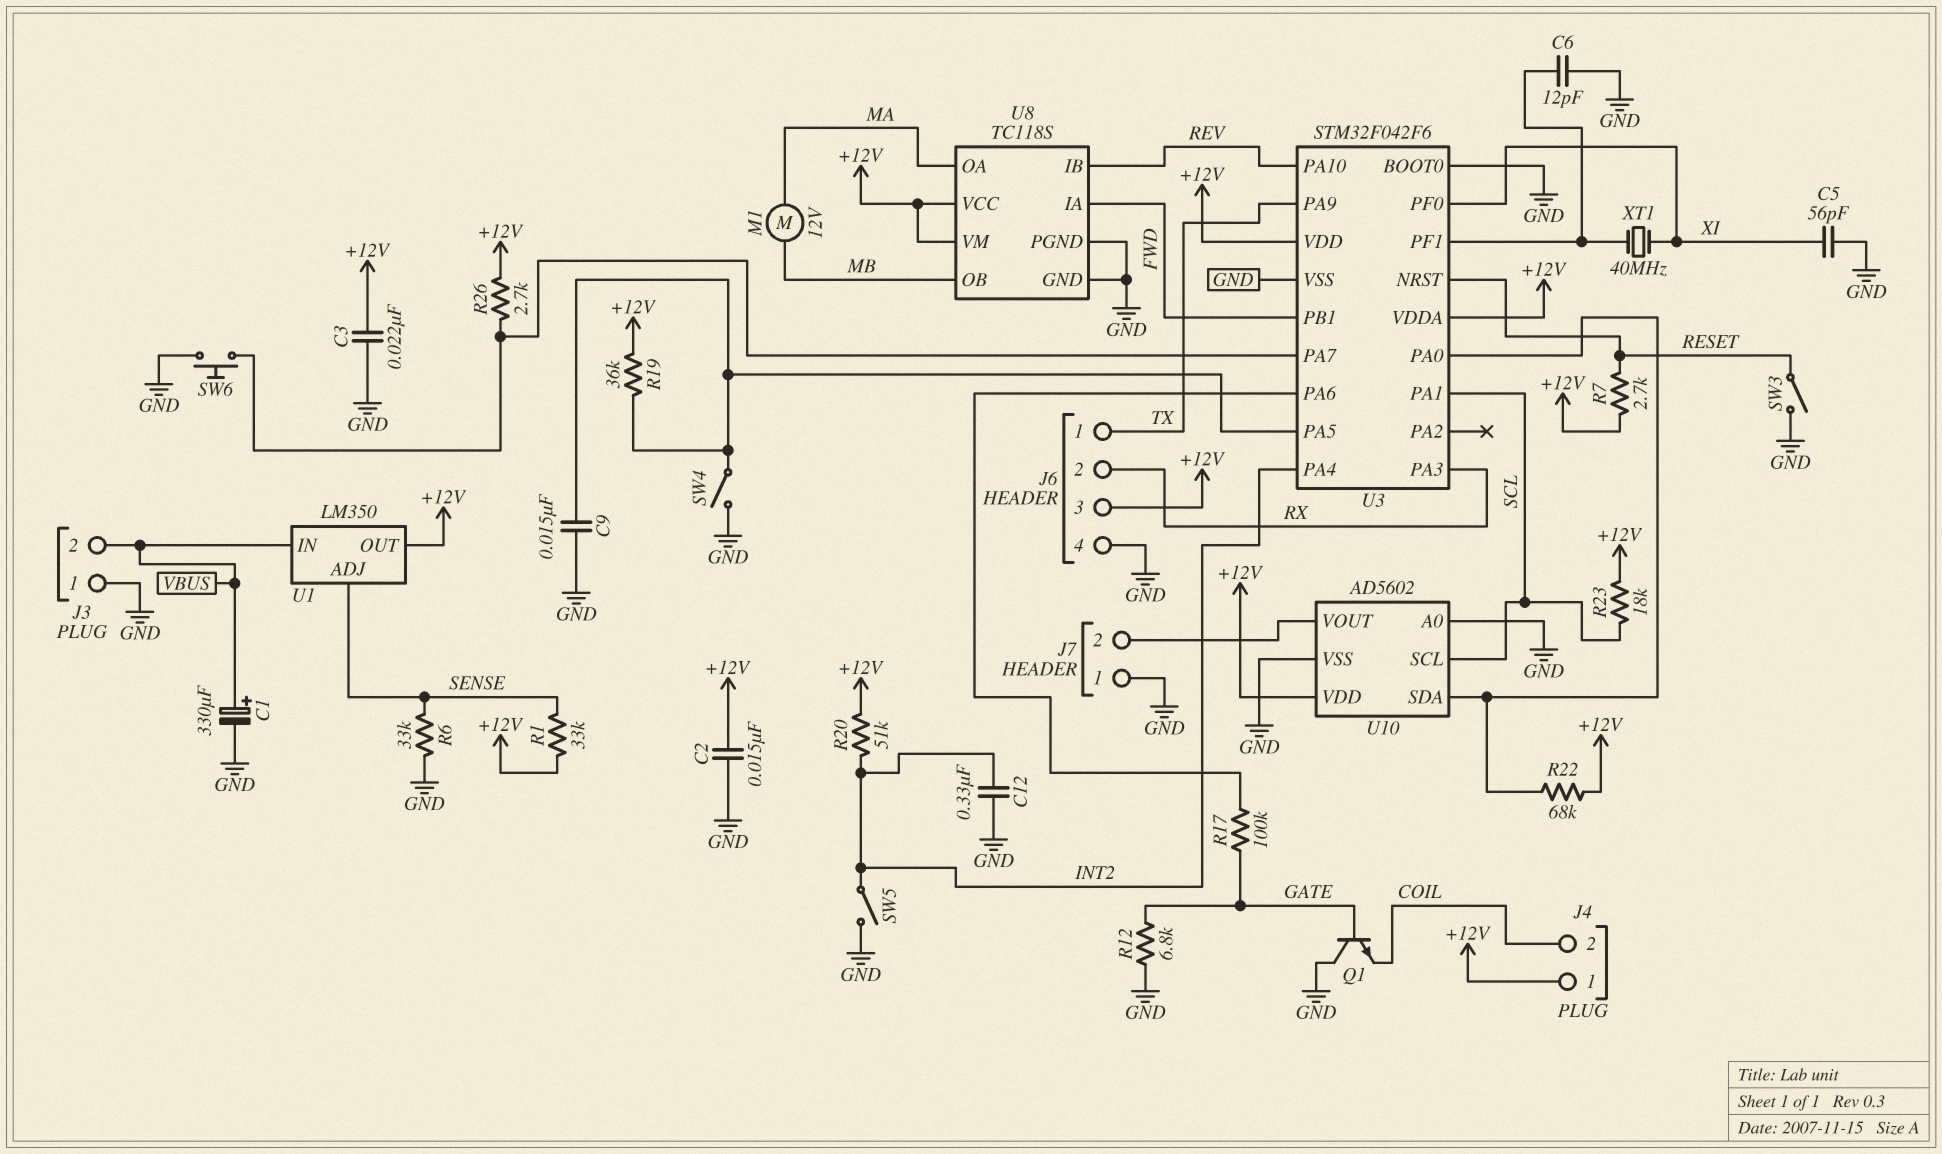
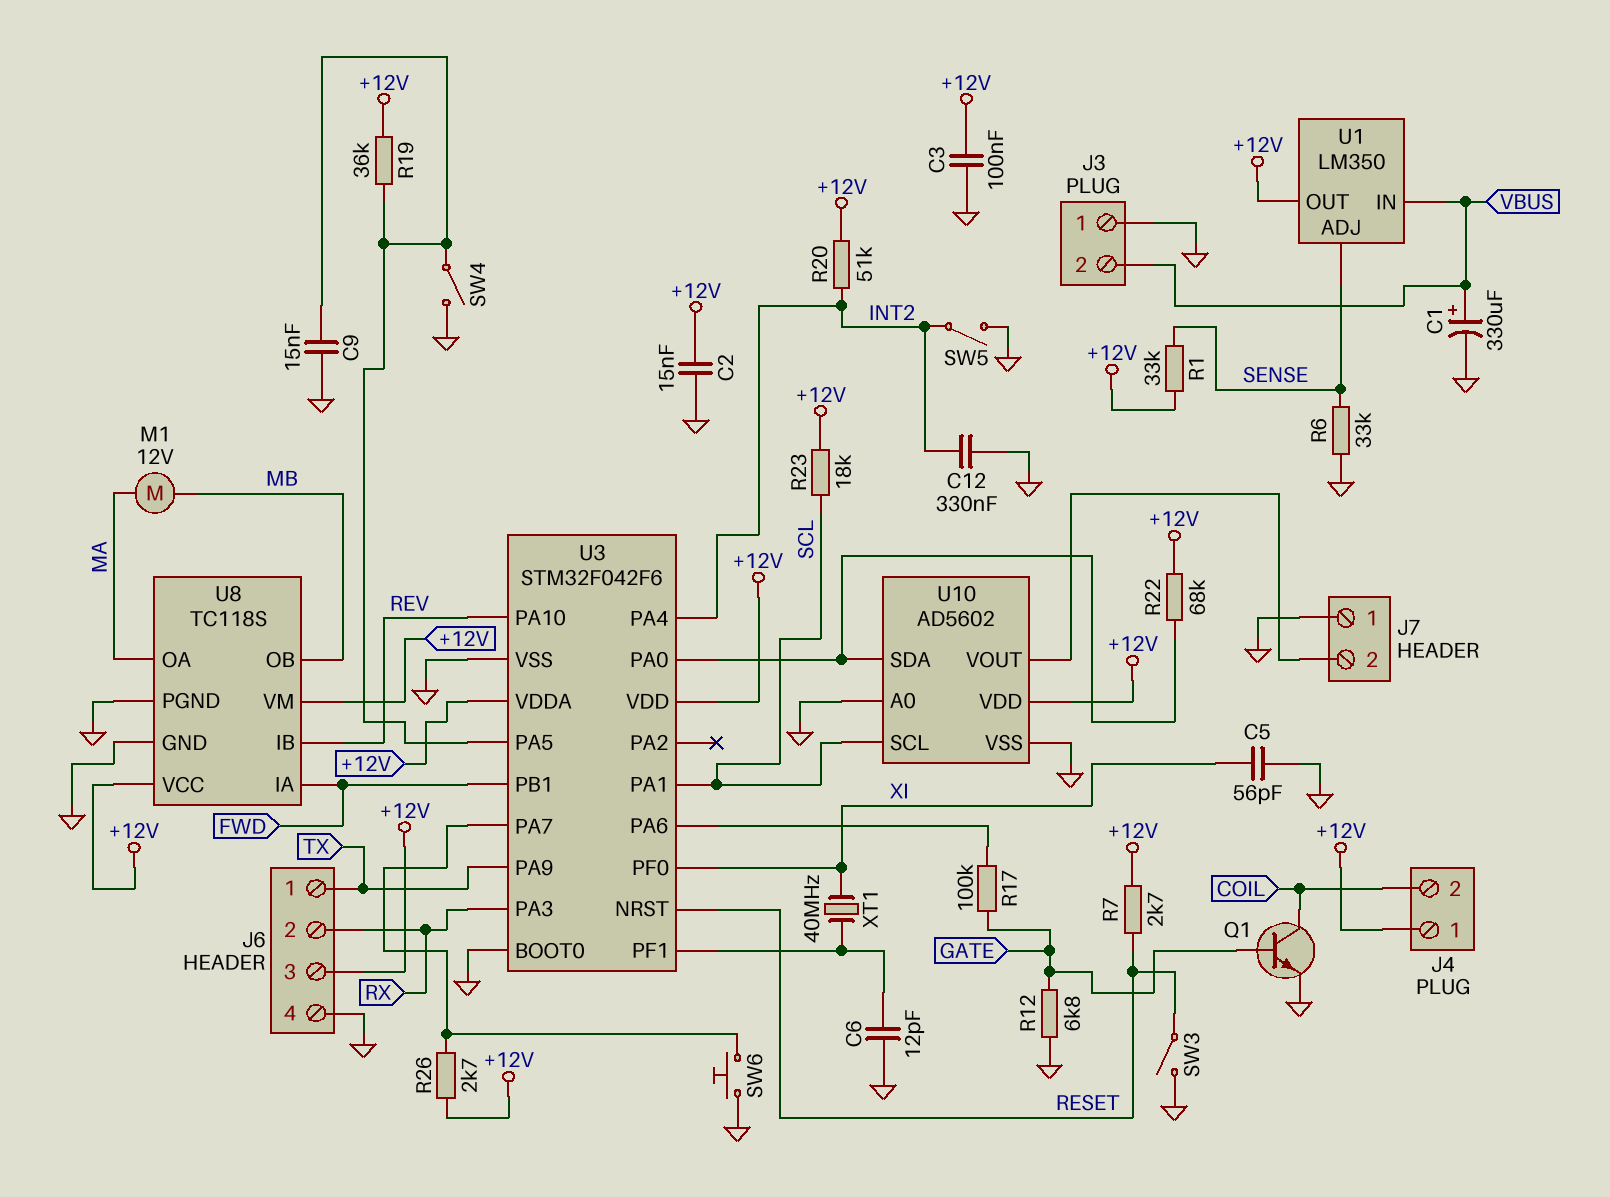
C3: 22nF (+12V, GND) -> 100nF (+12V, GND)
Q1: NPN (B GATE, C GND, E COIL) -> NPN (B GATE, C COIL, E GND)

